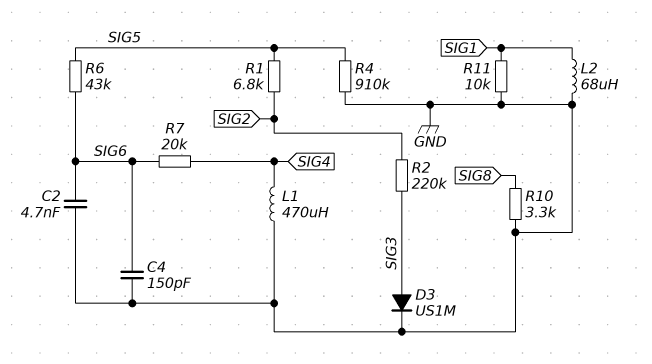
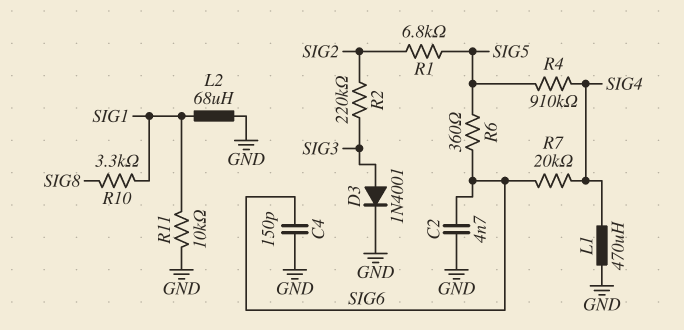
D3: diode US1M (A SIG3, K GND) -> diode 1N4001 (A SIG3, K GND)
R4: 910k (GND, SIG5) -> 910k (SIG4, SIG5)
R6: 43k (SIG5, SIG6) -> 360 (SIG5, SIG6)
R10: 3.3k (GND, SIG8) -> 3.3k (SIG1, SIG8)

